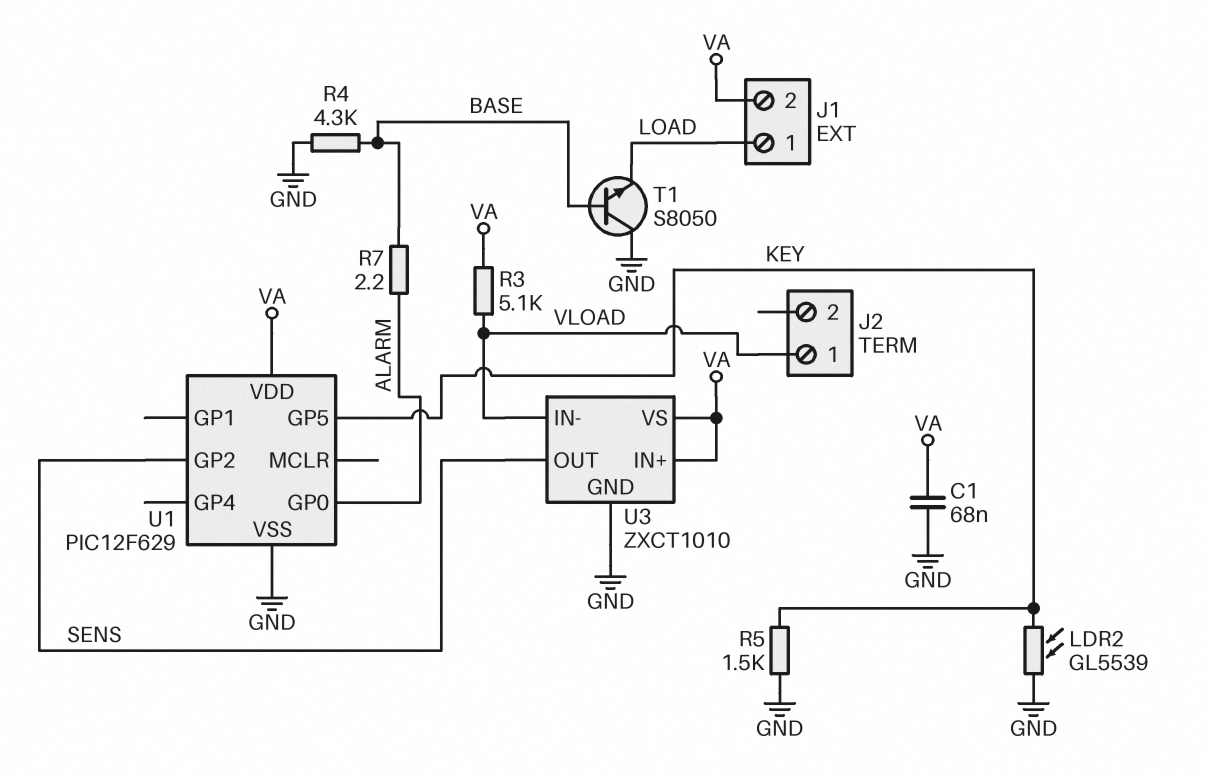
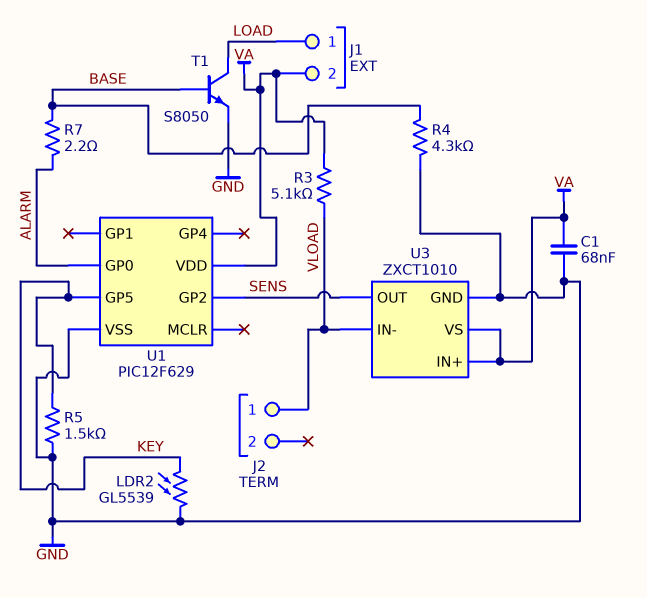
T1: NPN S8050 (B BASE, C GND, E LOAD) -> NPN S8050 (B BASE, C LOAD, E GND)

